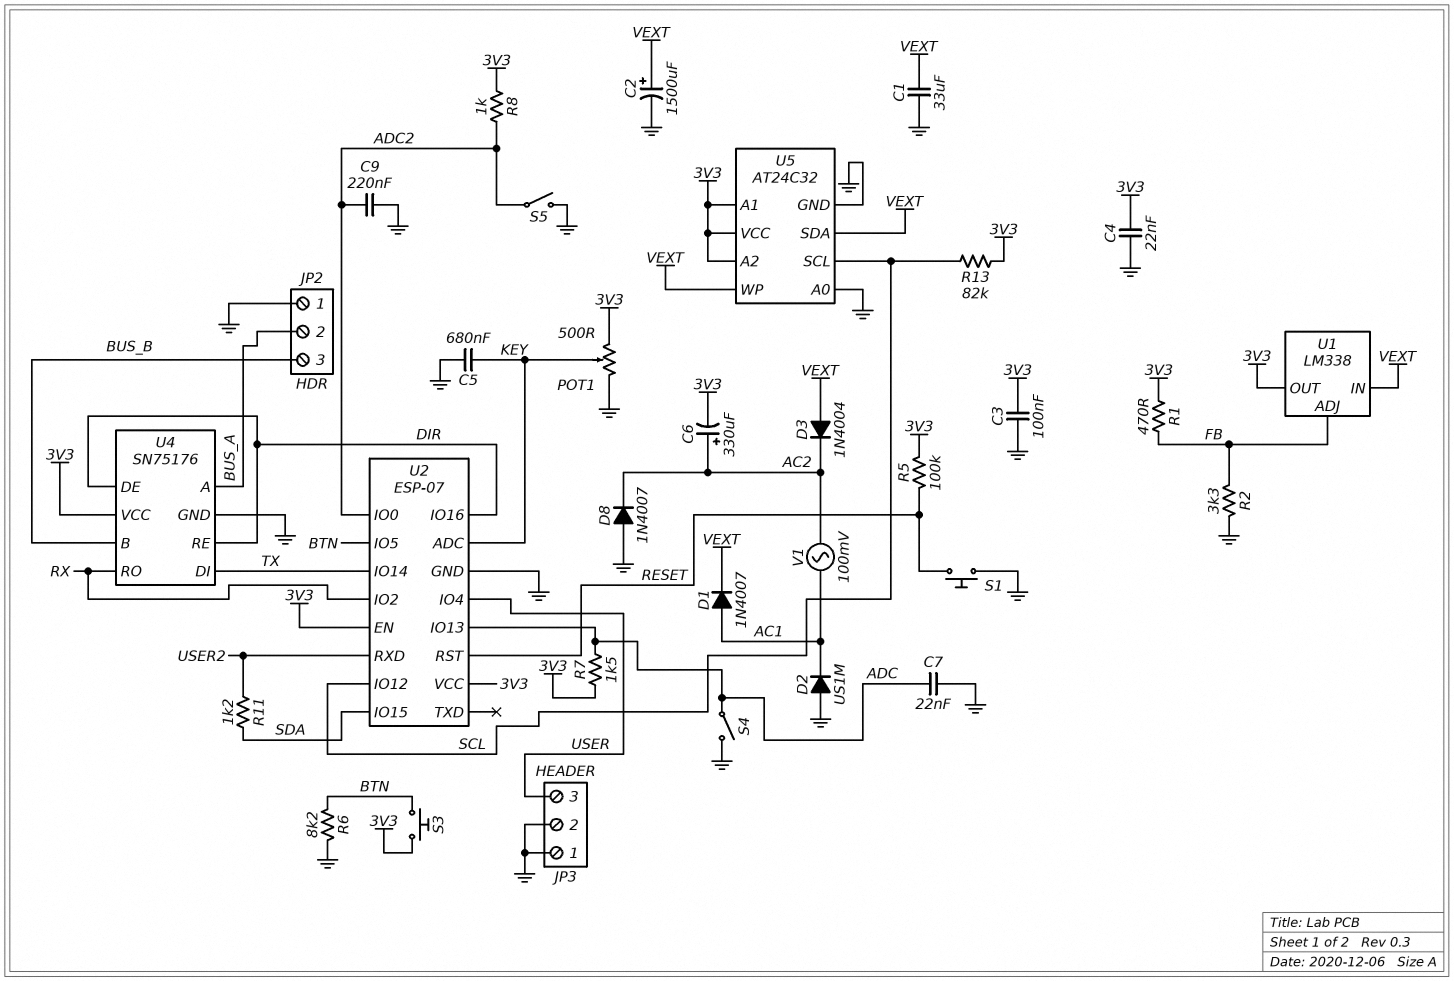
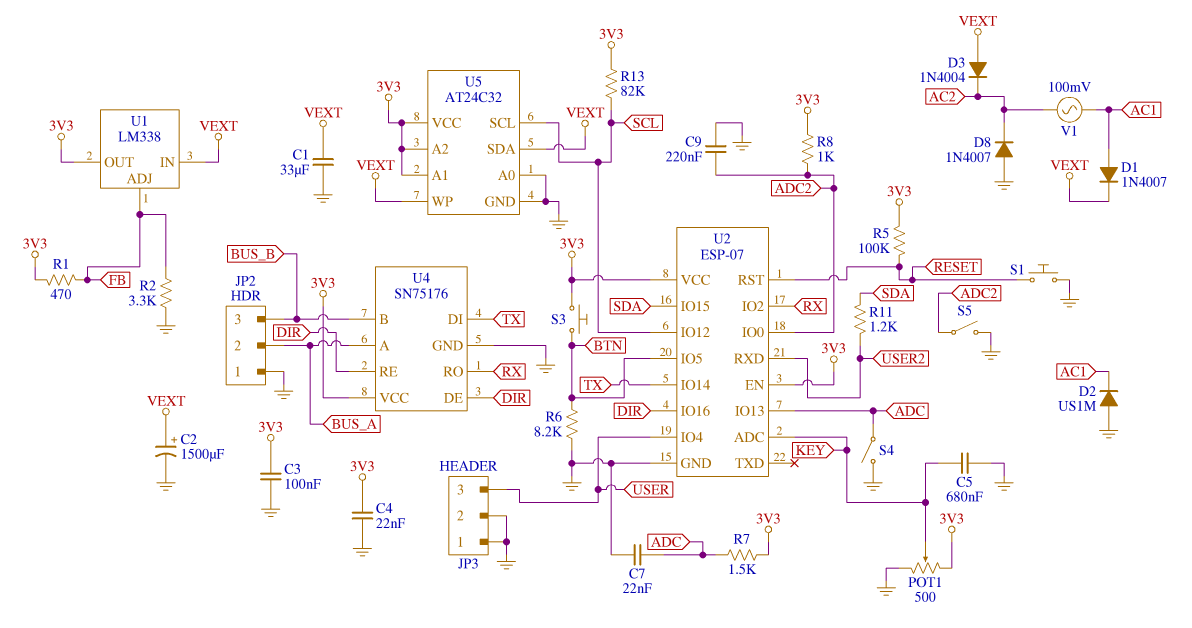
C6: 330uF (plus AC2, minus 3V3) -> none

